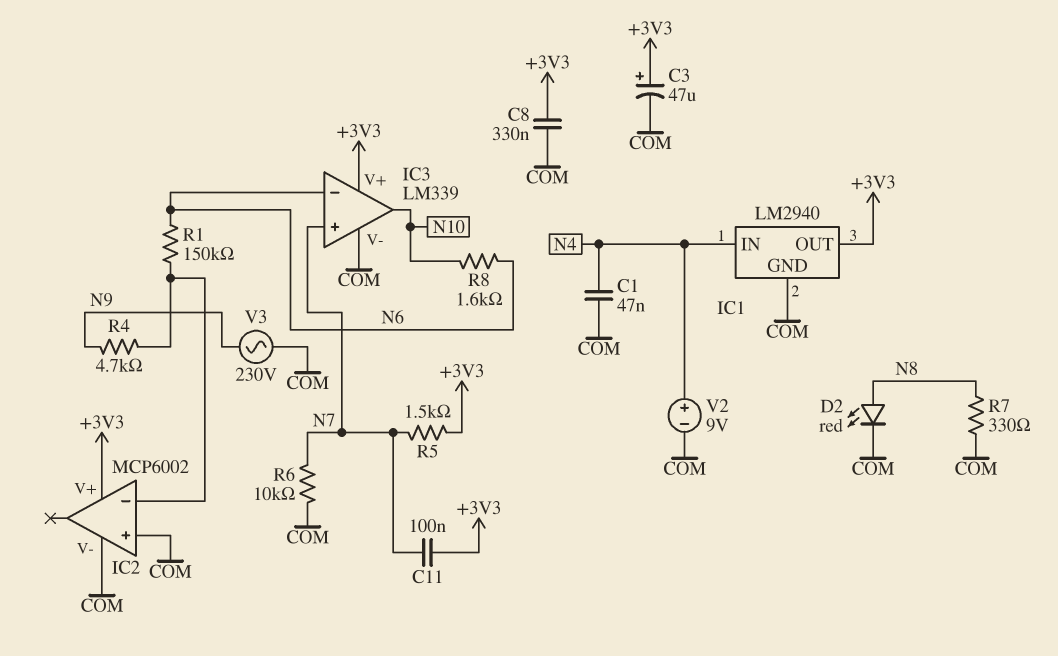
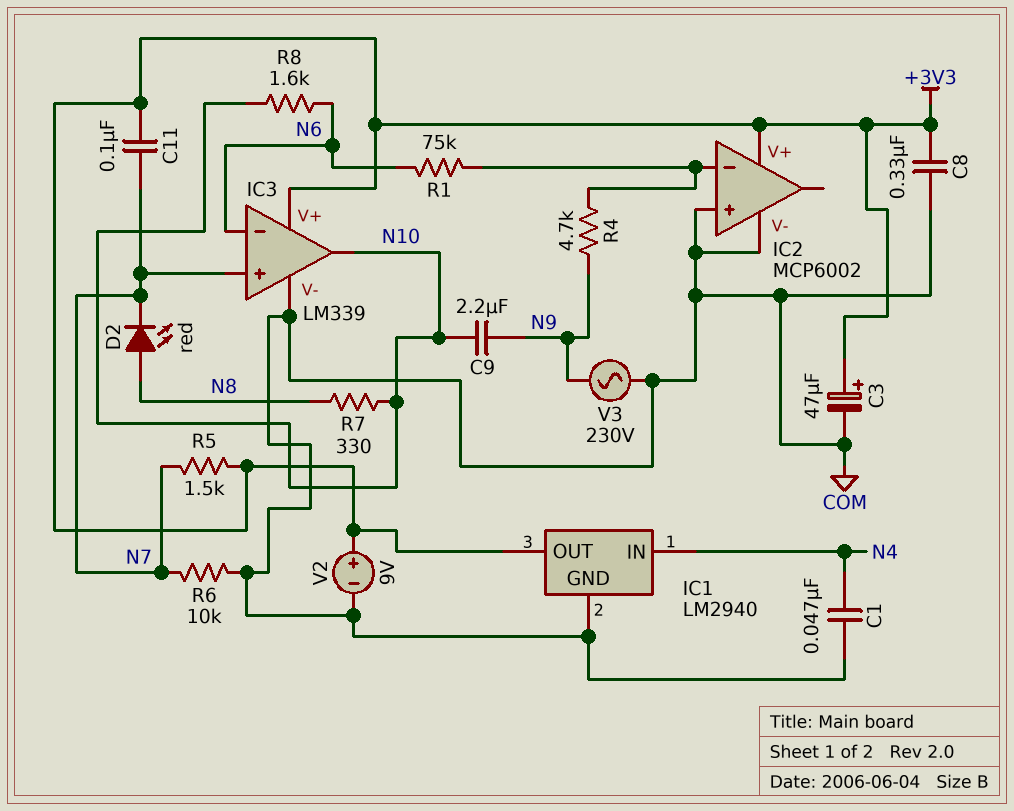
C9: none -> 2.2uF (N9, N10)
D2: LED red (A N8, K COM) -> LED red (A N8, K N7)
R1: 150k (IC2/in-, N6) -> 75k (IC2/in-, N6)
R7: 330 (COM, N8) -> 330 (N8, N10)
V2: 9V (plus N4, minus COM) -> 9V (plus +3V3, minus COM)

